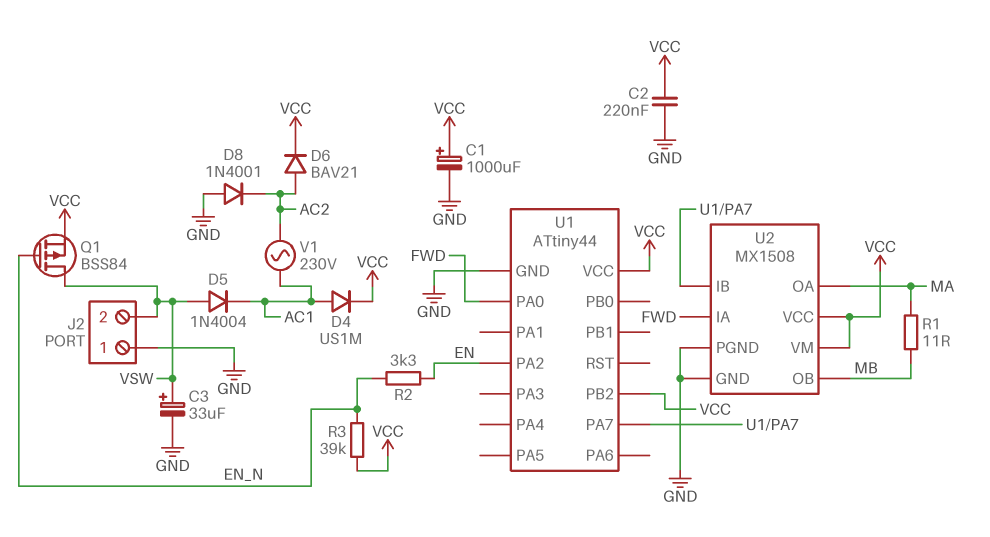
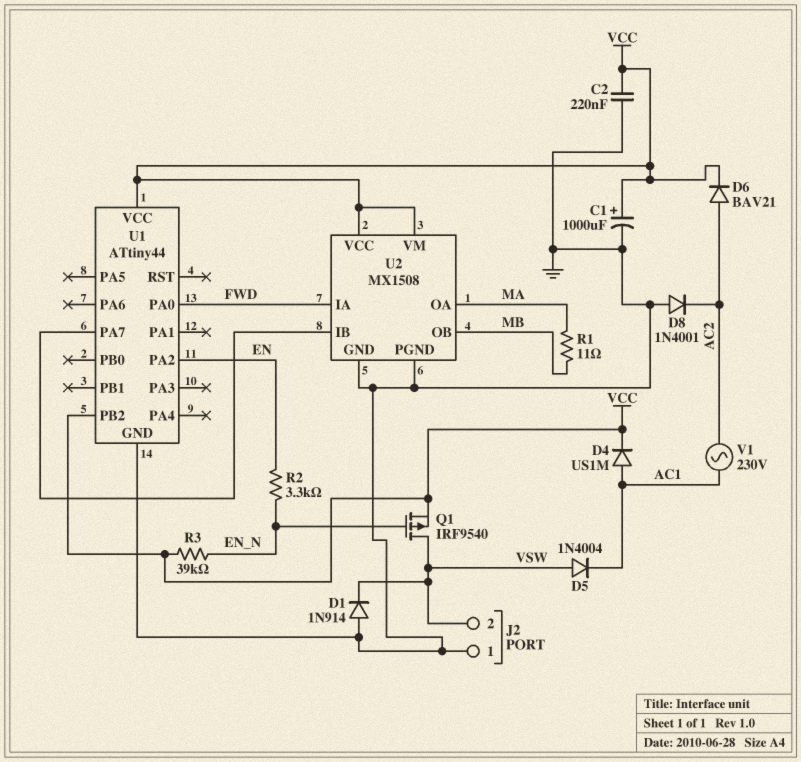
C3: 33uF (plus VSW, minus GND) -> none
D1: none -> diode 1N914 (A GND, K VSW)
Q1: PMOS BSS84 (G EN_N, D VSW, S VCC) -> PMOS IRF9540 (G EN_N, D VSW, S VCC)

